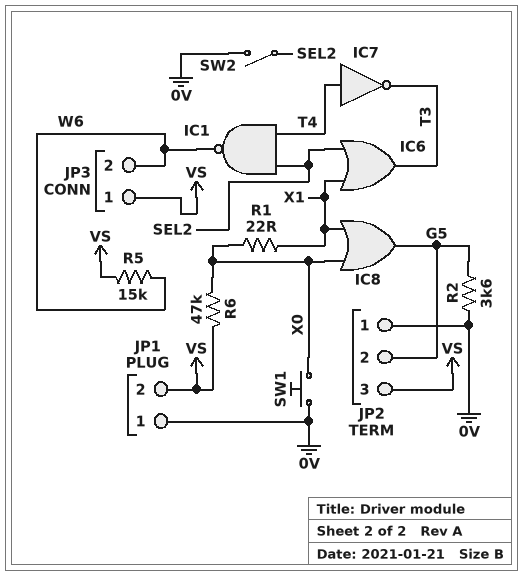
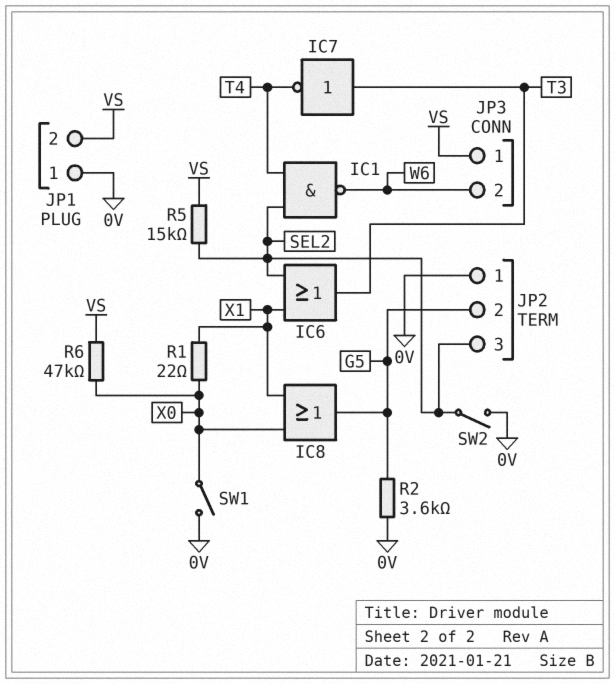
IC7: NOT (in T4, out T3) -> NOT (in T3, out T4)
JP2 pin 3: VS -> SEL2
R5: 15k (VS, W6) -> 15k (SEL2, VS)
SW1: button (0V, X0) -> switch (0V, X0)

